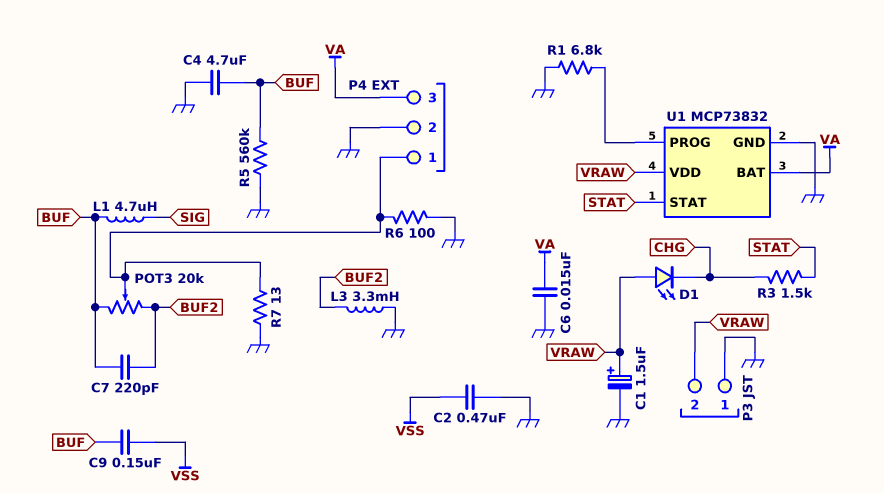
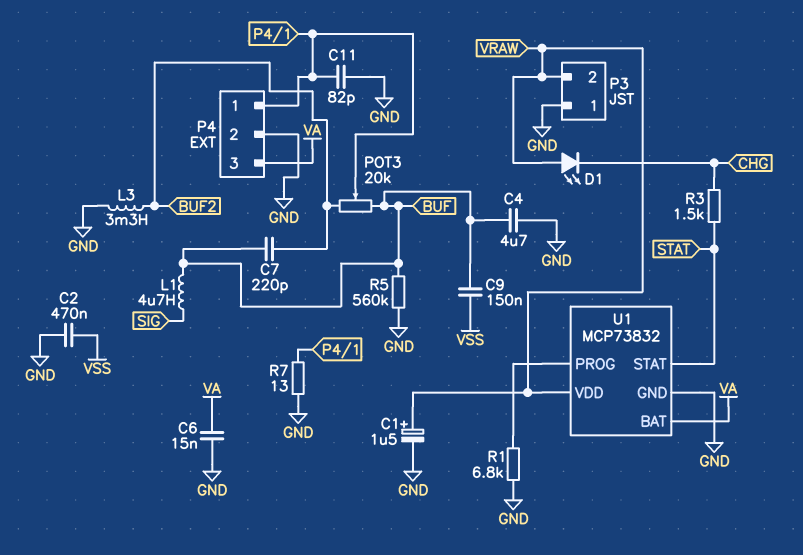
C11: none -> 82pF (GND, P4/1)
R6: 100 (GND, P4/1) -> none

